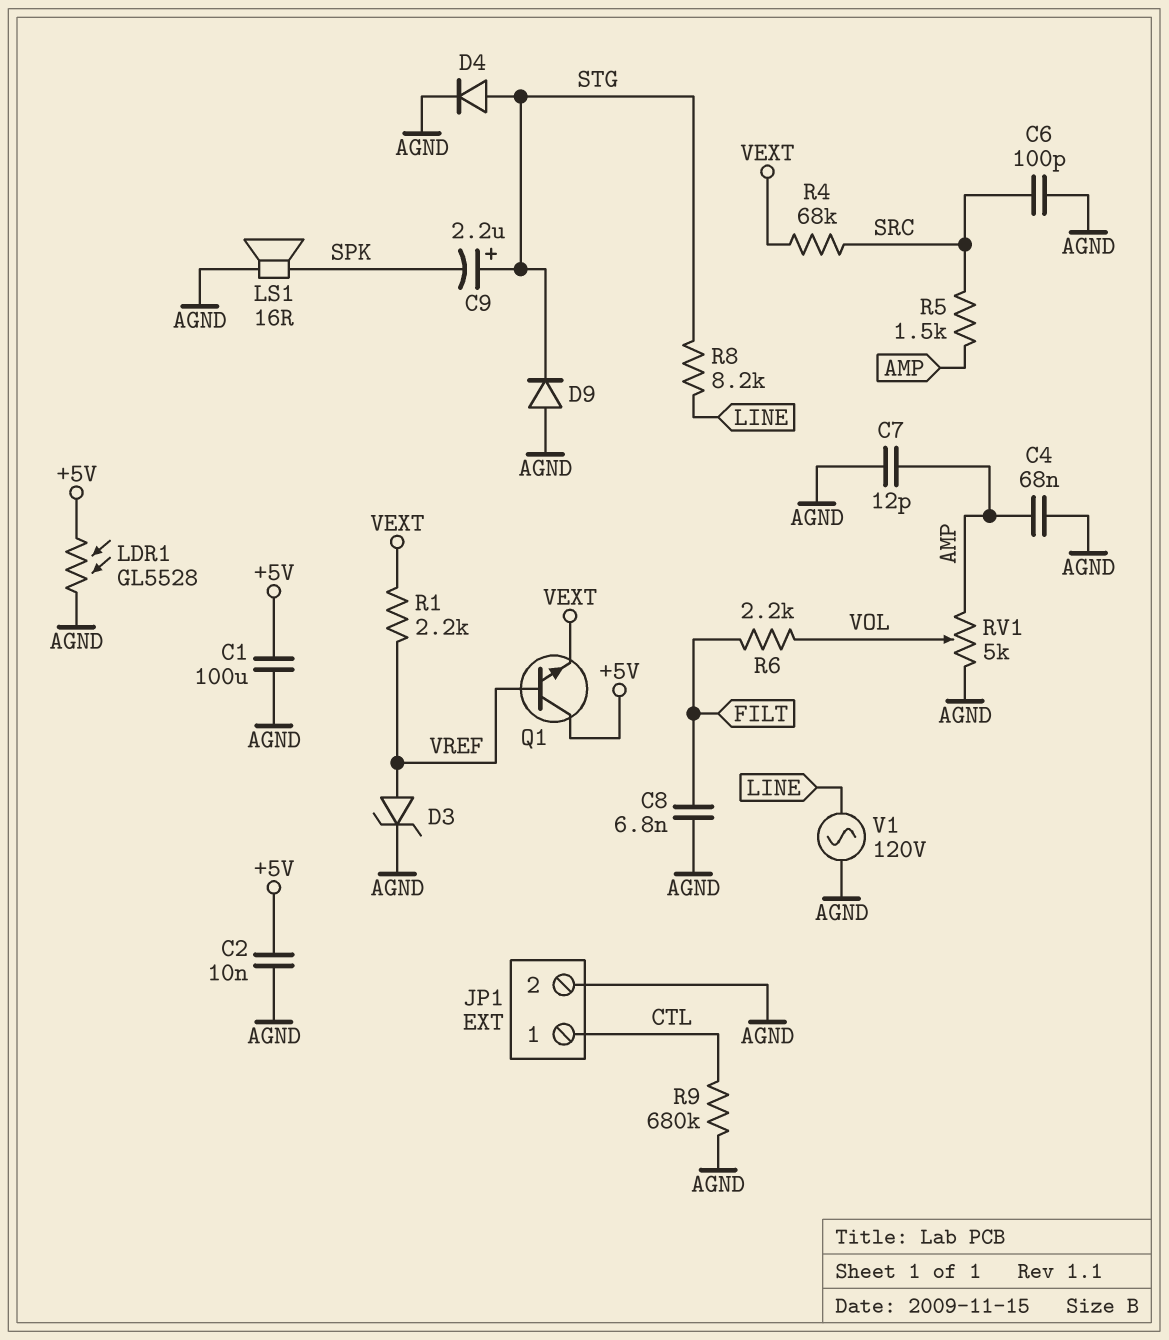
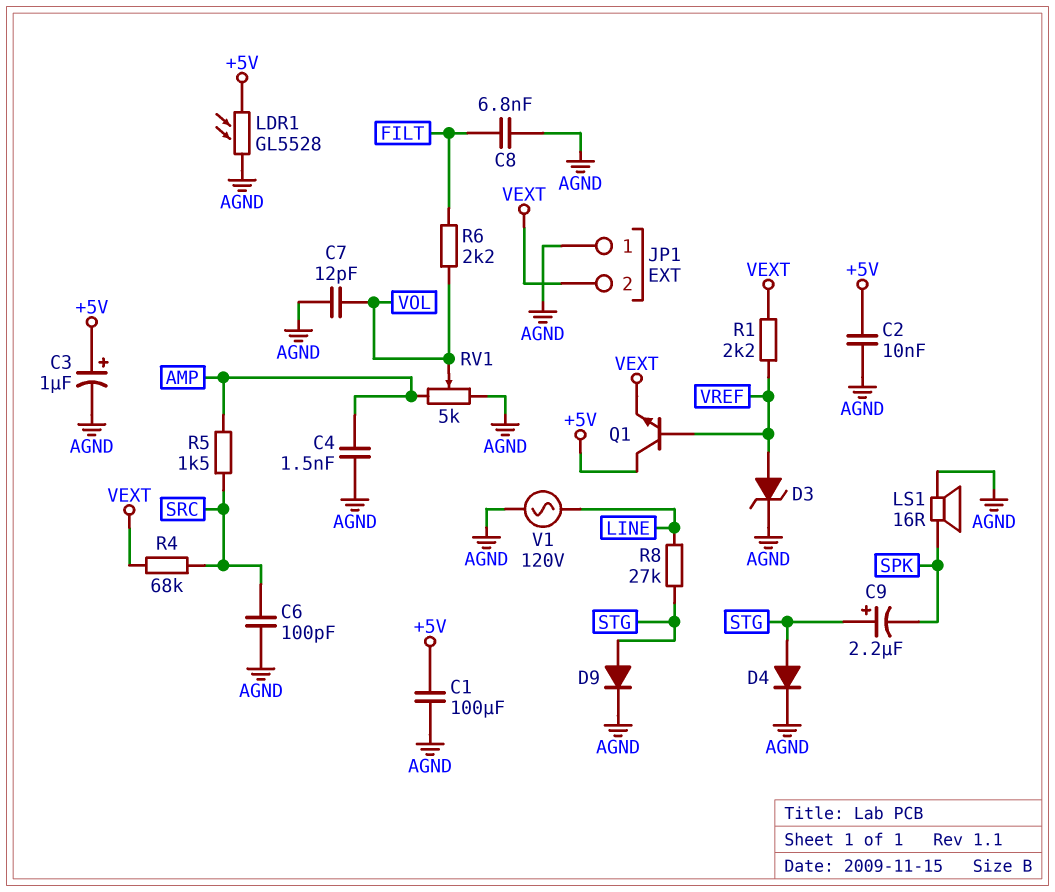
C3: none -> 1uF (plus +5V, minus AGND)
C4: 68nF (AGND, AMP) -> 1.5nF (AGND, AMP)
C7: 12pF (AGND, AMP) -> 12pF (AGND, VOL)
D9: diode (A AGND, K STG) -> diode (A STG, K AGND)
JP1 pin 1: CTL -> AGND
JP1 pin 2: AGND -> VEXT
R8: 8.2k (LINE, STG) -> 27k (LINE, STG)
R9: 680k (AGND, CTL) -> none

